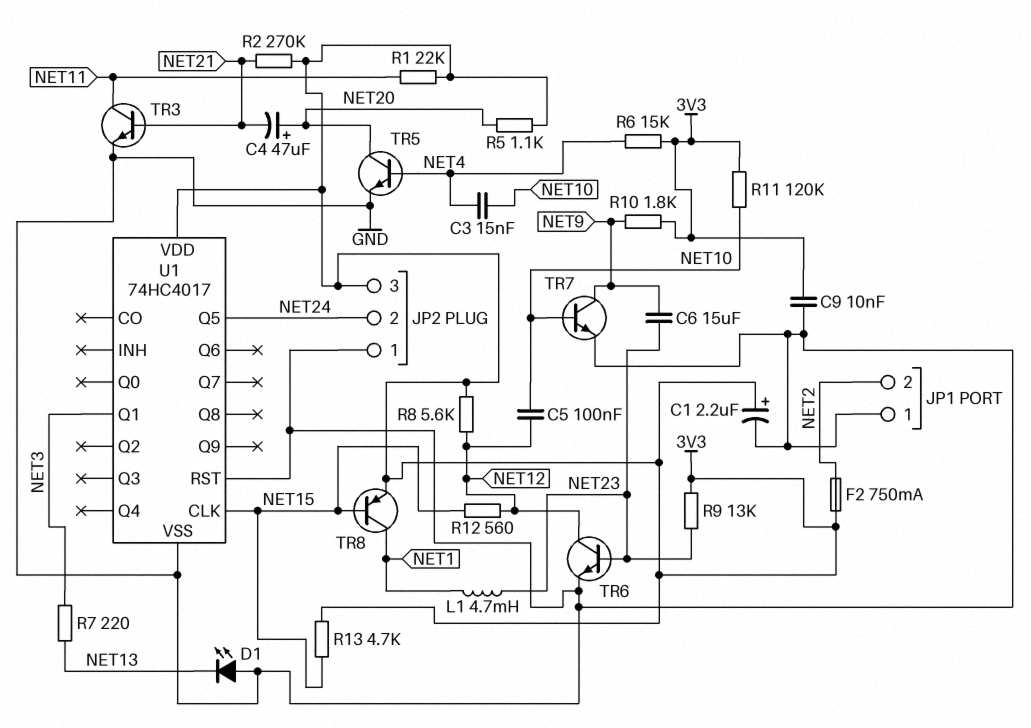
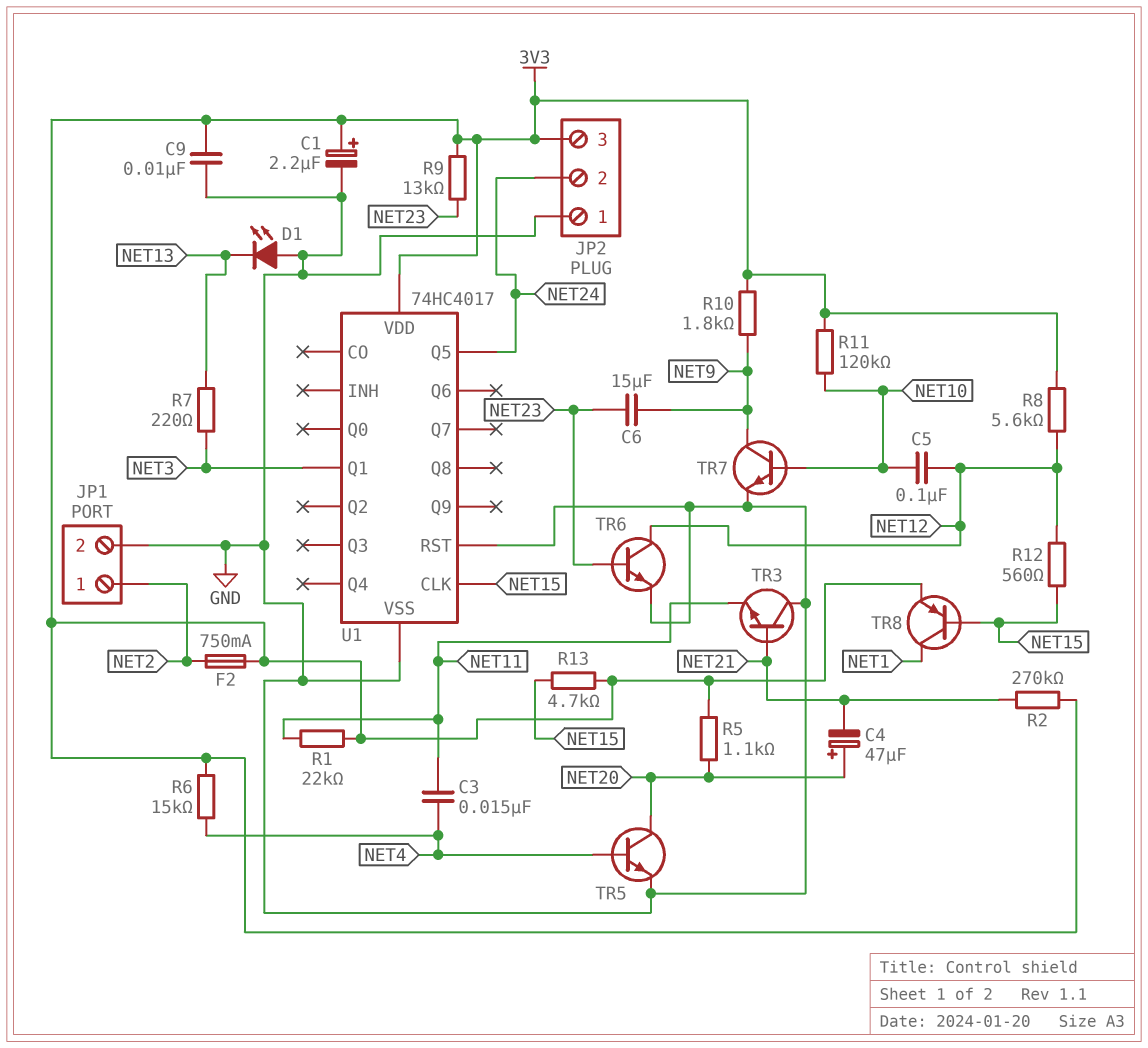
C3: 15nF (NET4, NET10) -> 15nF (NET4, NET11)
JP1 pin 1: GND -> NET2
JP1 pin 2: NET2 -> GND
L1: 4.7mH (NET1, NET23) -> none
TR3: NPN (B NET21, C NET11, E GND) -> NPN (B NET21, C GND, E NET11)

